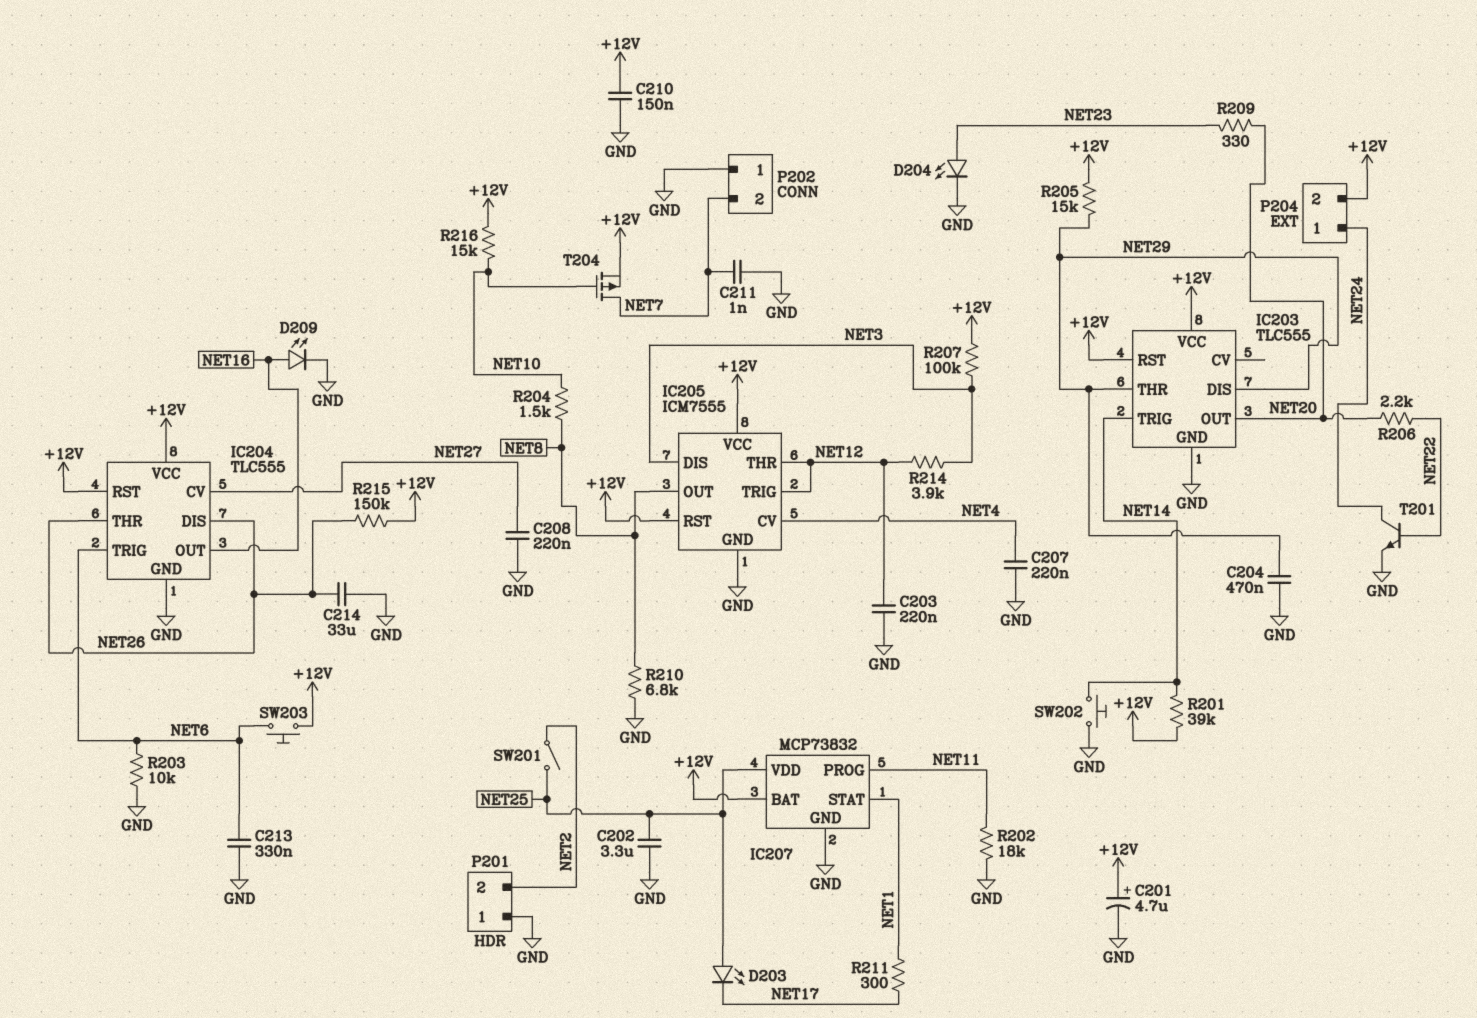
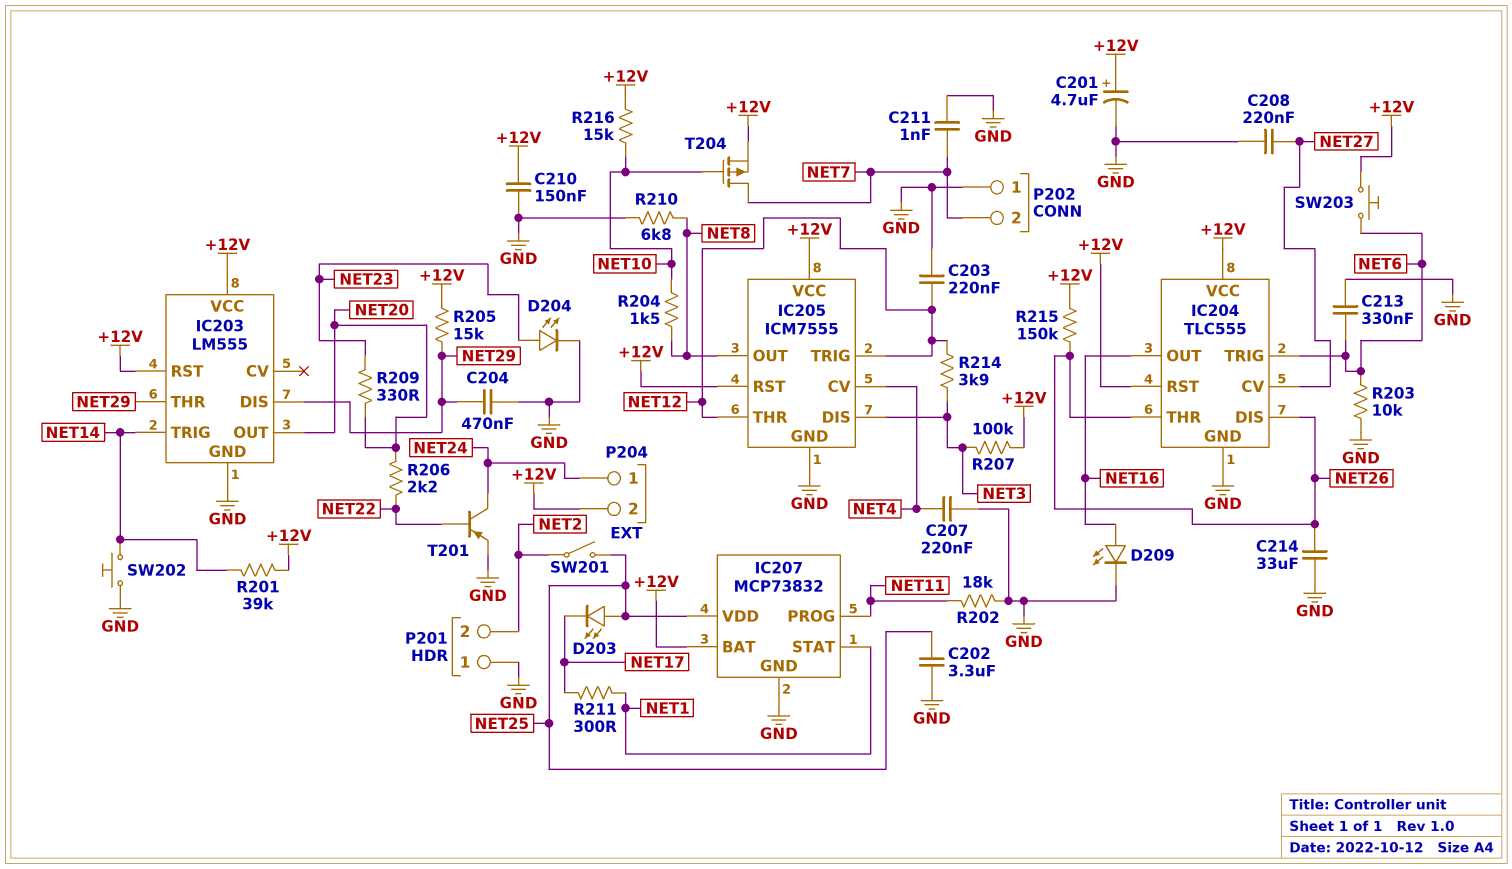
IC203: TLC555 -> LM555
T201: NPN (B NET22, C NET24, E GND) -> PNP (B NET22, C NET24, E GND)

